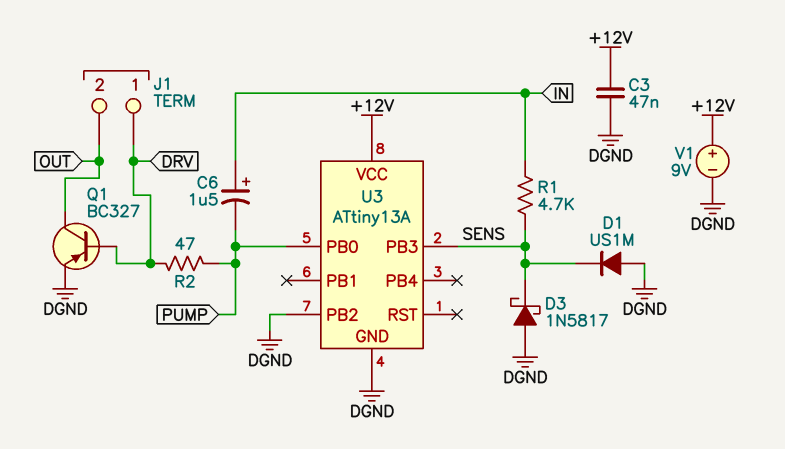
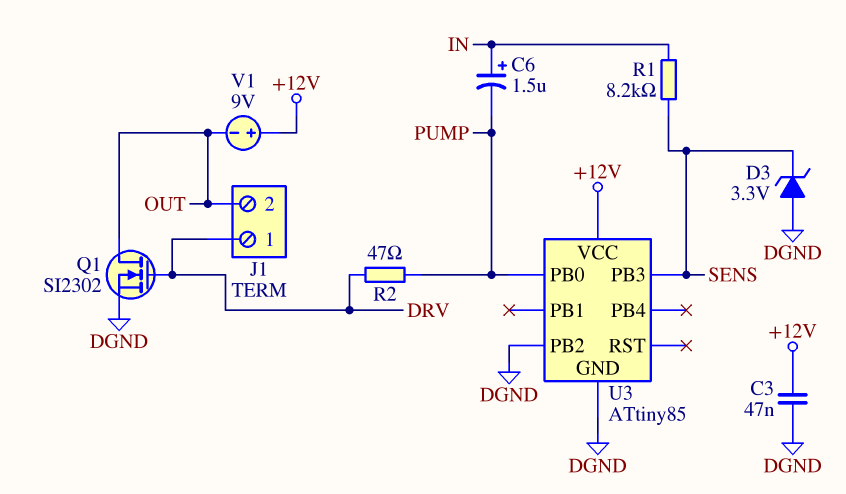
D1: diode US1M (A DGND, K SENS) -> none
D3: schottky 1N5817 (A DGND, K SENS) -> zener 3.3V (A DGND, K SENS)
Q1: PNP BC327 (B DRV, C OUT, E DGND) -> NMOS SI2302 (G DRV, D OUT, S DGND)
R1: 4.7k (IN, SENS) -> 8.2k (IN, SENS)
U3: ATtiny13A -> ATtiny85
V1: 9V (plus +12V, minus DGND) -> 9V (plus +12V, minus OUT)

